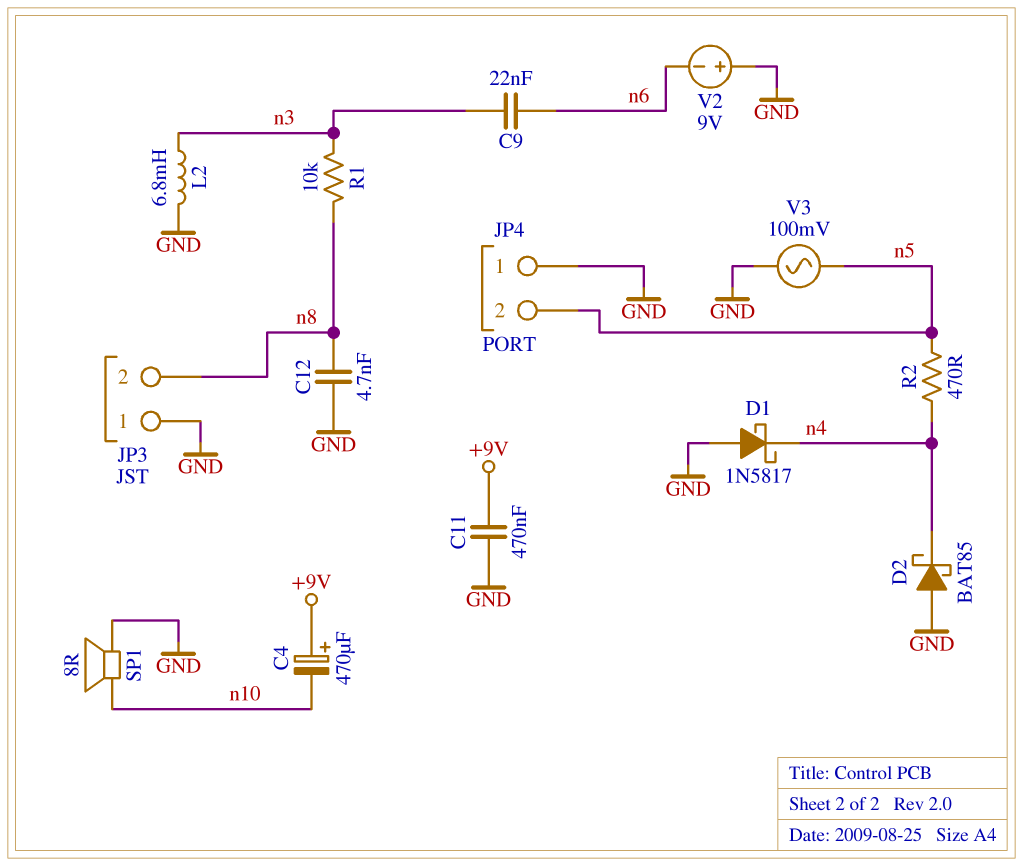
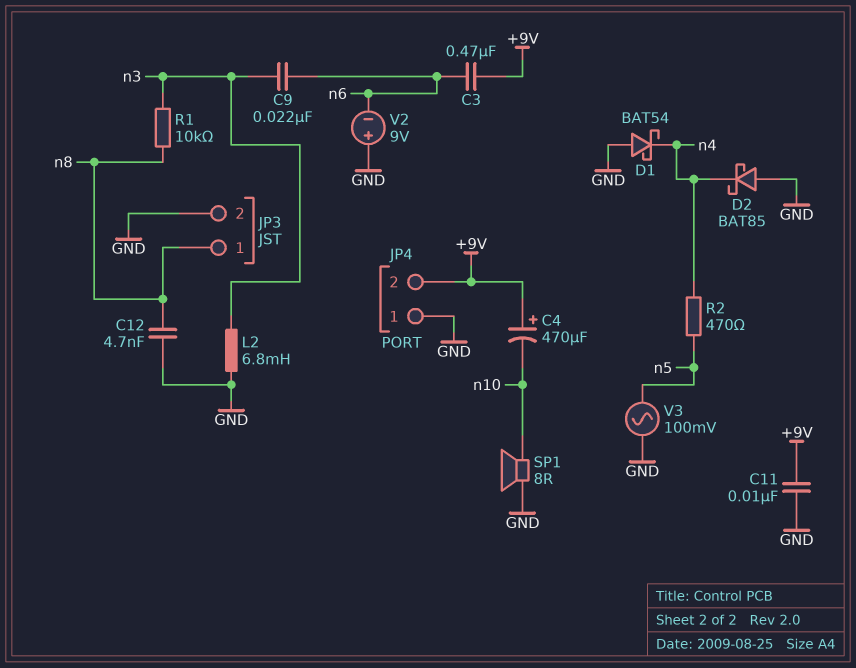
C3: none -> 470nF (+9V, n6)
C11: 470nF (+9V, GND) -> 10nF (+9V, GND)
D1: schottky 1N5817 (A GND, K n4) -> schottky BAT54 (A GND, K n4)
JP3 pin 1: GND -> n8
JP3 pin 2: n8 -> GND
JP4 pin 2: n5 -> +9V

